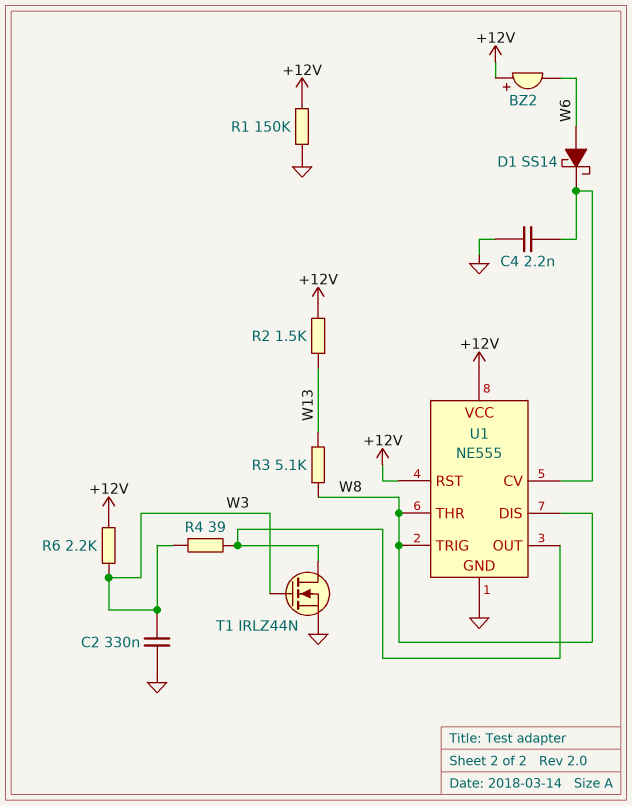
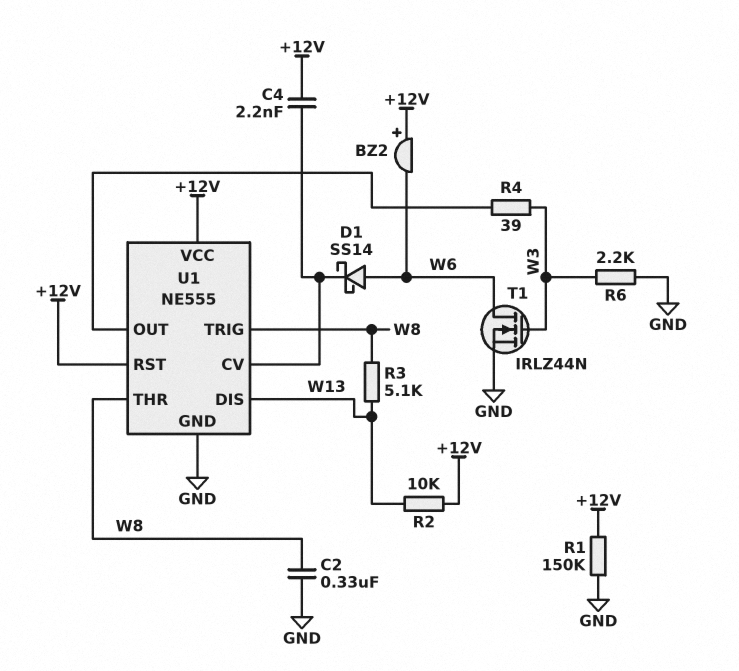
C2: 330nF (GND, W3) -> 330nF (GND, W8)
C4: 2.2nF (GND, U1/CV) -> 2.2nF (+12V, U1/CV)
R2: 1.5k (+12V, W13) -> 10k (+12V, W13)
R6: 2.2k (+12V, W3) -> 2.2k (GND, W3)
T1: NMOS IRLZ44N (G W3, D U1/OUT, S GND) -> NMOS IRLZ44N (G W3, D W6, S GND)
U1 pin DIS: W8 -> W13

